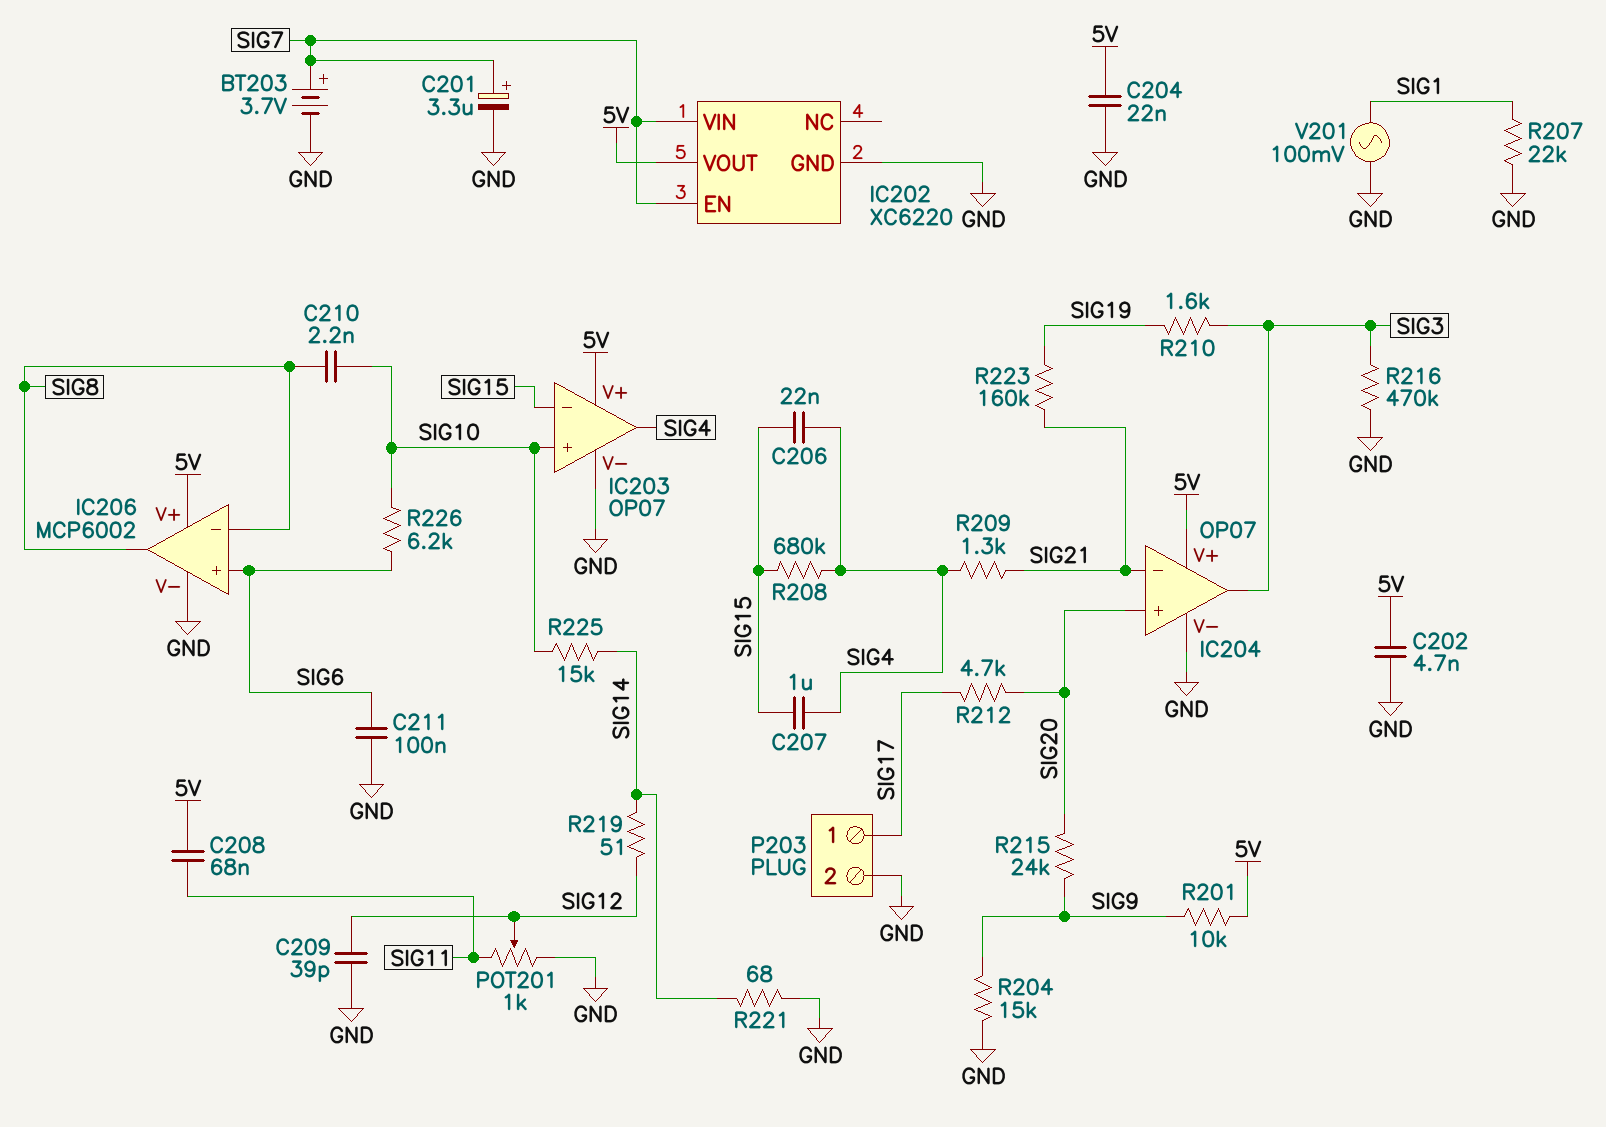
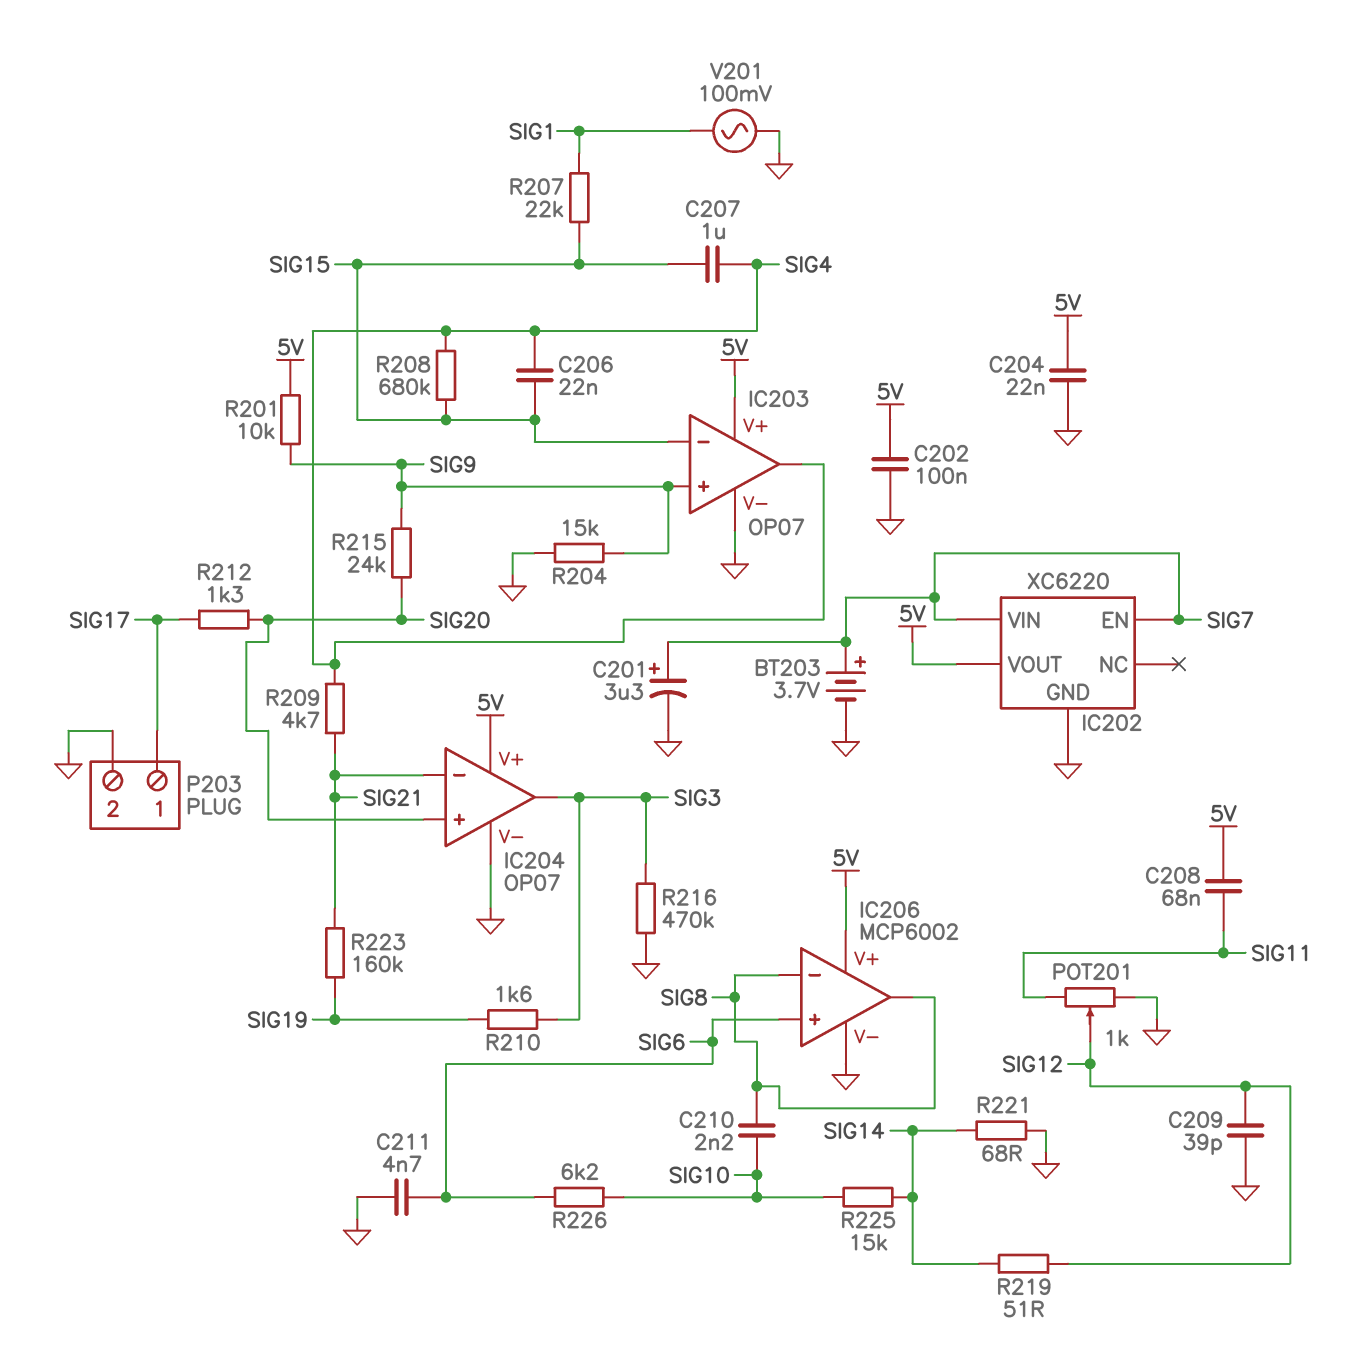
C202: 4.7nF (5V, GND) -> 100nF (5V, GND)
C211: 100nF (GND, SIG6) -> 4.7nF (GND, SIG6)
IC203 pin in+: SIG10 -> SIG9
R207: 22k (GND, SIG1) -> 22k (SIG1, SIG15)
R209: 1.3k (SIG4, SIG21) -> 4.7k (SIG4, SIG21)
R212: 4.7k (SIG17, SIG20) -> 1.3k (SIG17, SIG20)

